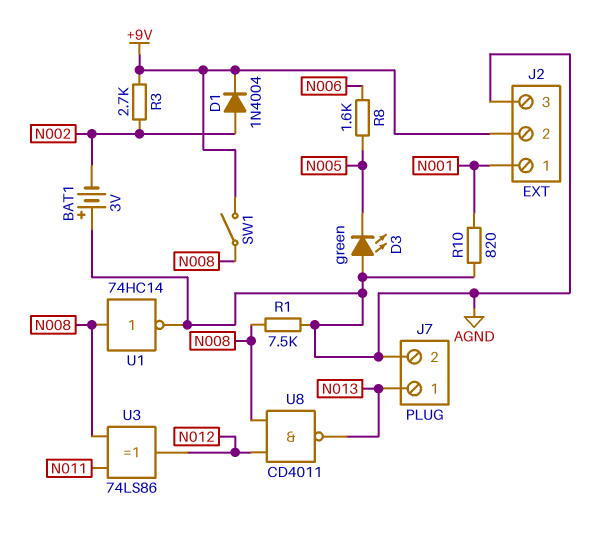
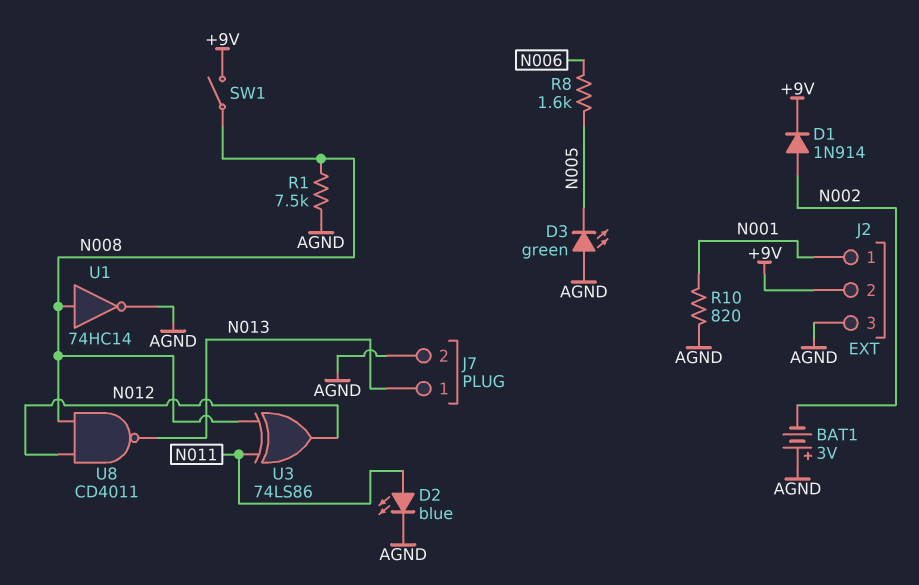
D1: diode 1N4004 (A N002, K +9V) -> diode 1N914 (A N002, K +9V)
D2: none -> LED blue (A N011, K AGND)
R3: 2.7k (+9V, N002) -> none

